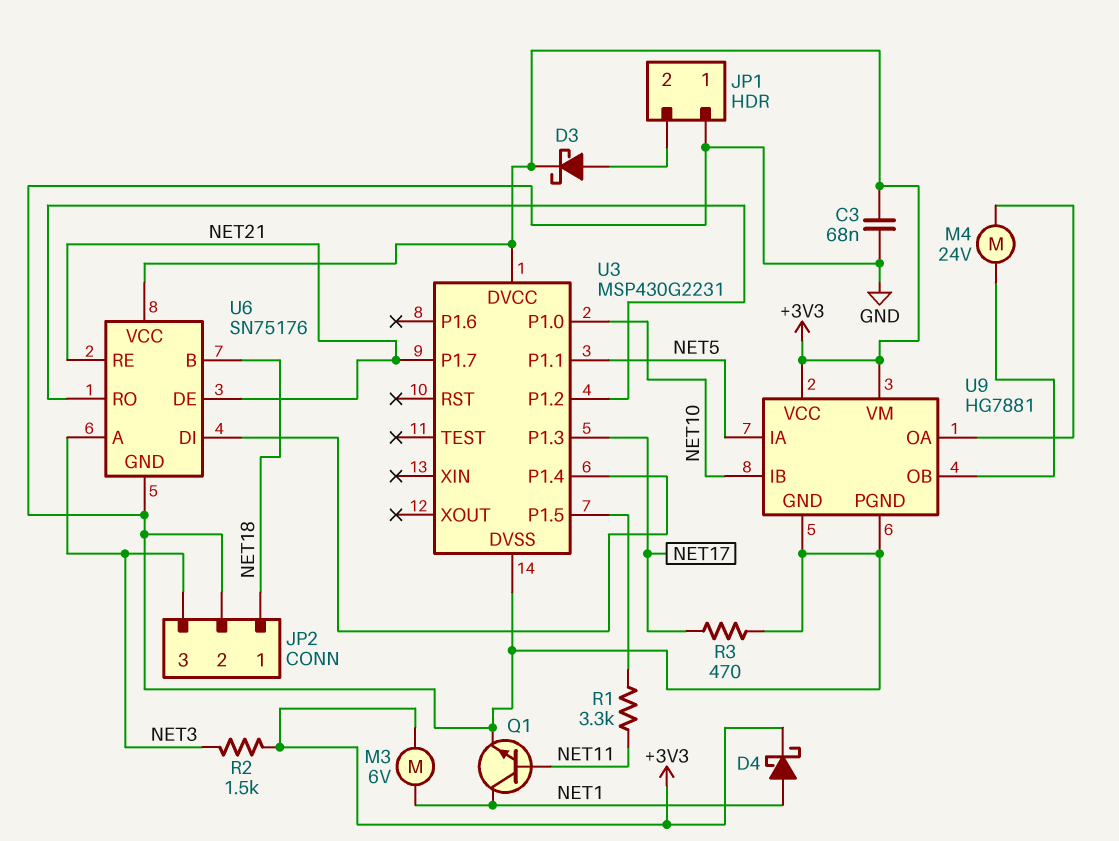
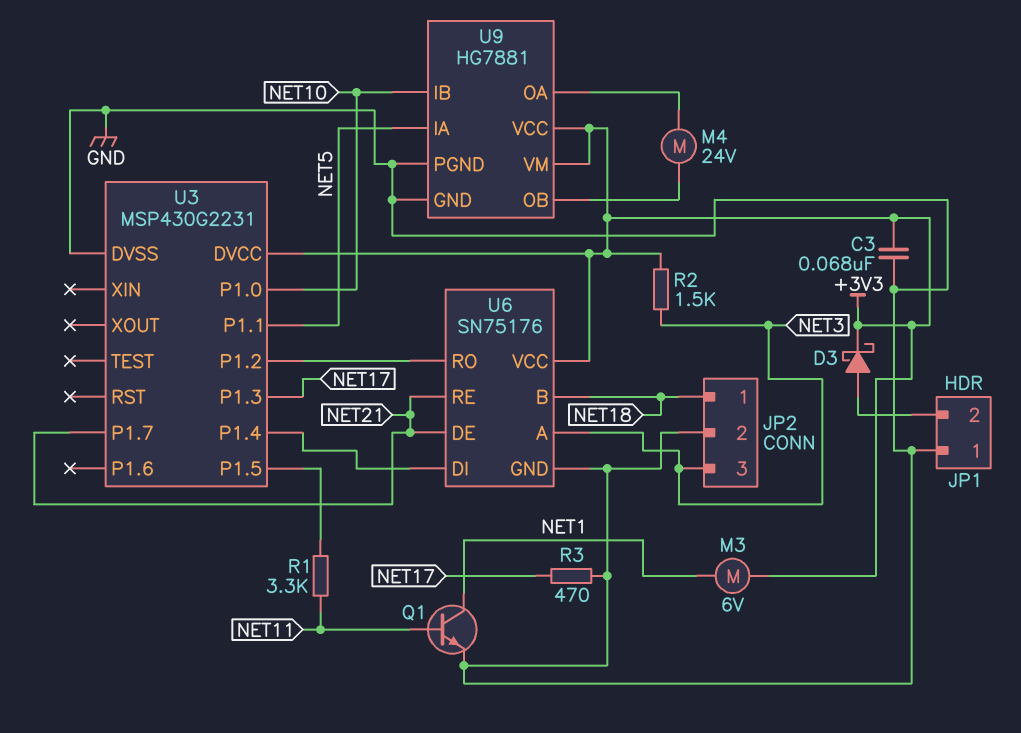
D4: schottky (A NET1, K +3V3) -> none

